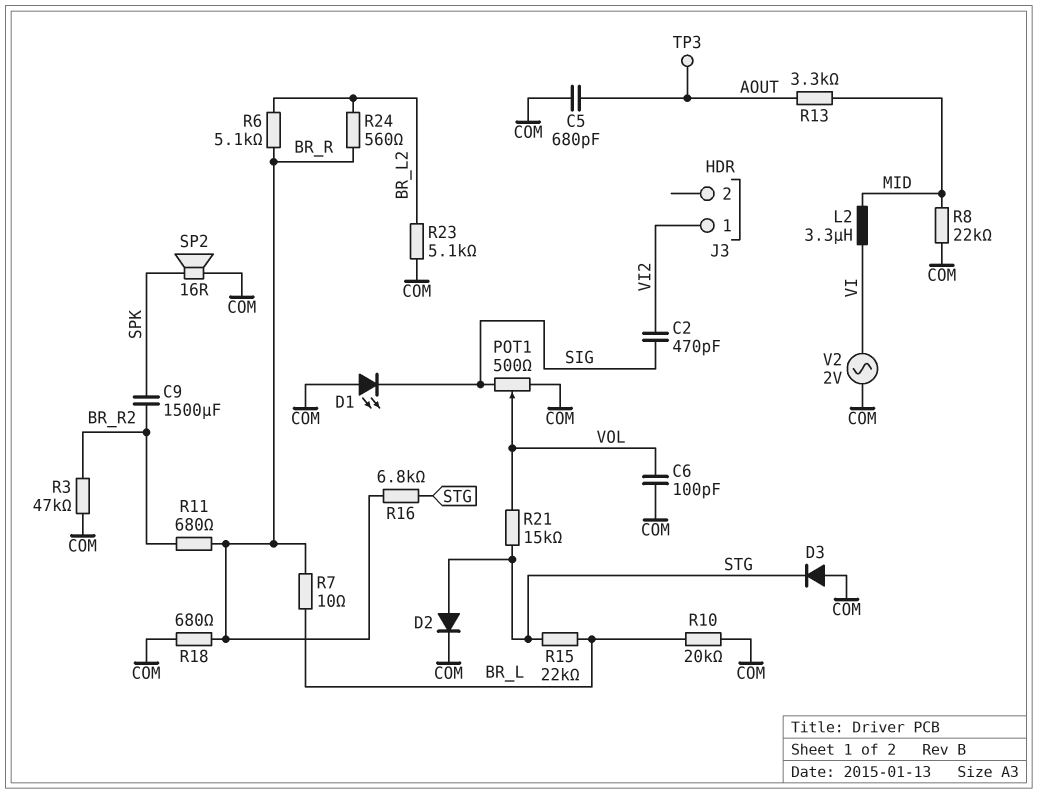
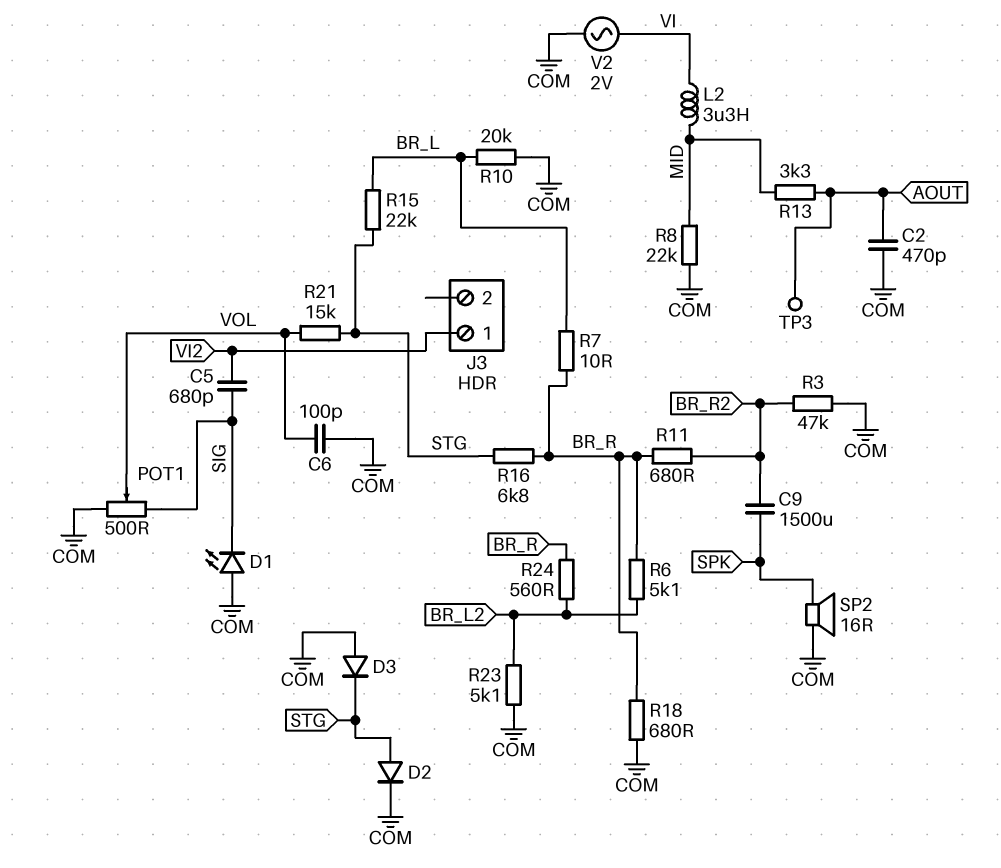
C2: 470pF (SIG, VI2) -> 470pF (AOUT, COM)
C5: 680pF (AOUT, COM) -> 680pF (SIG, VI2)

